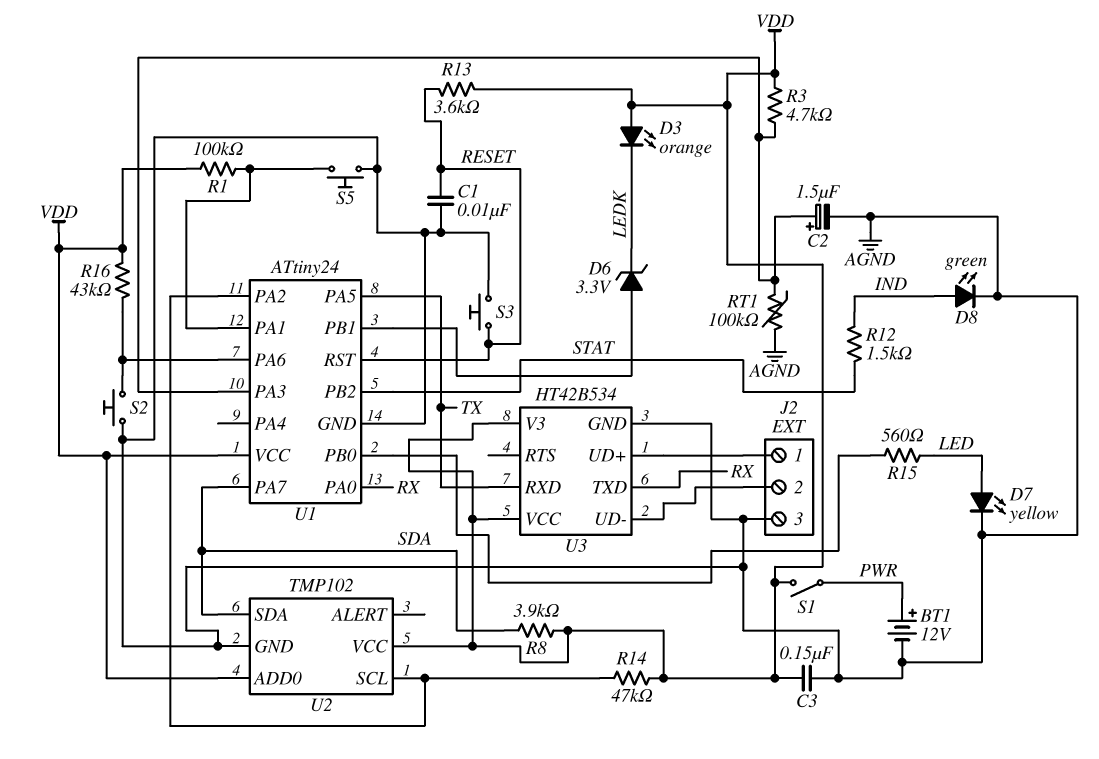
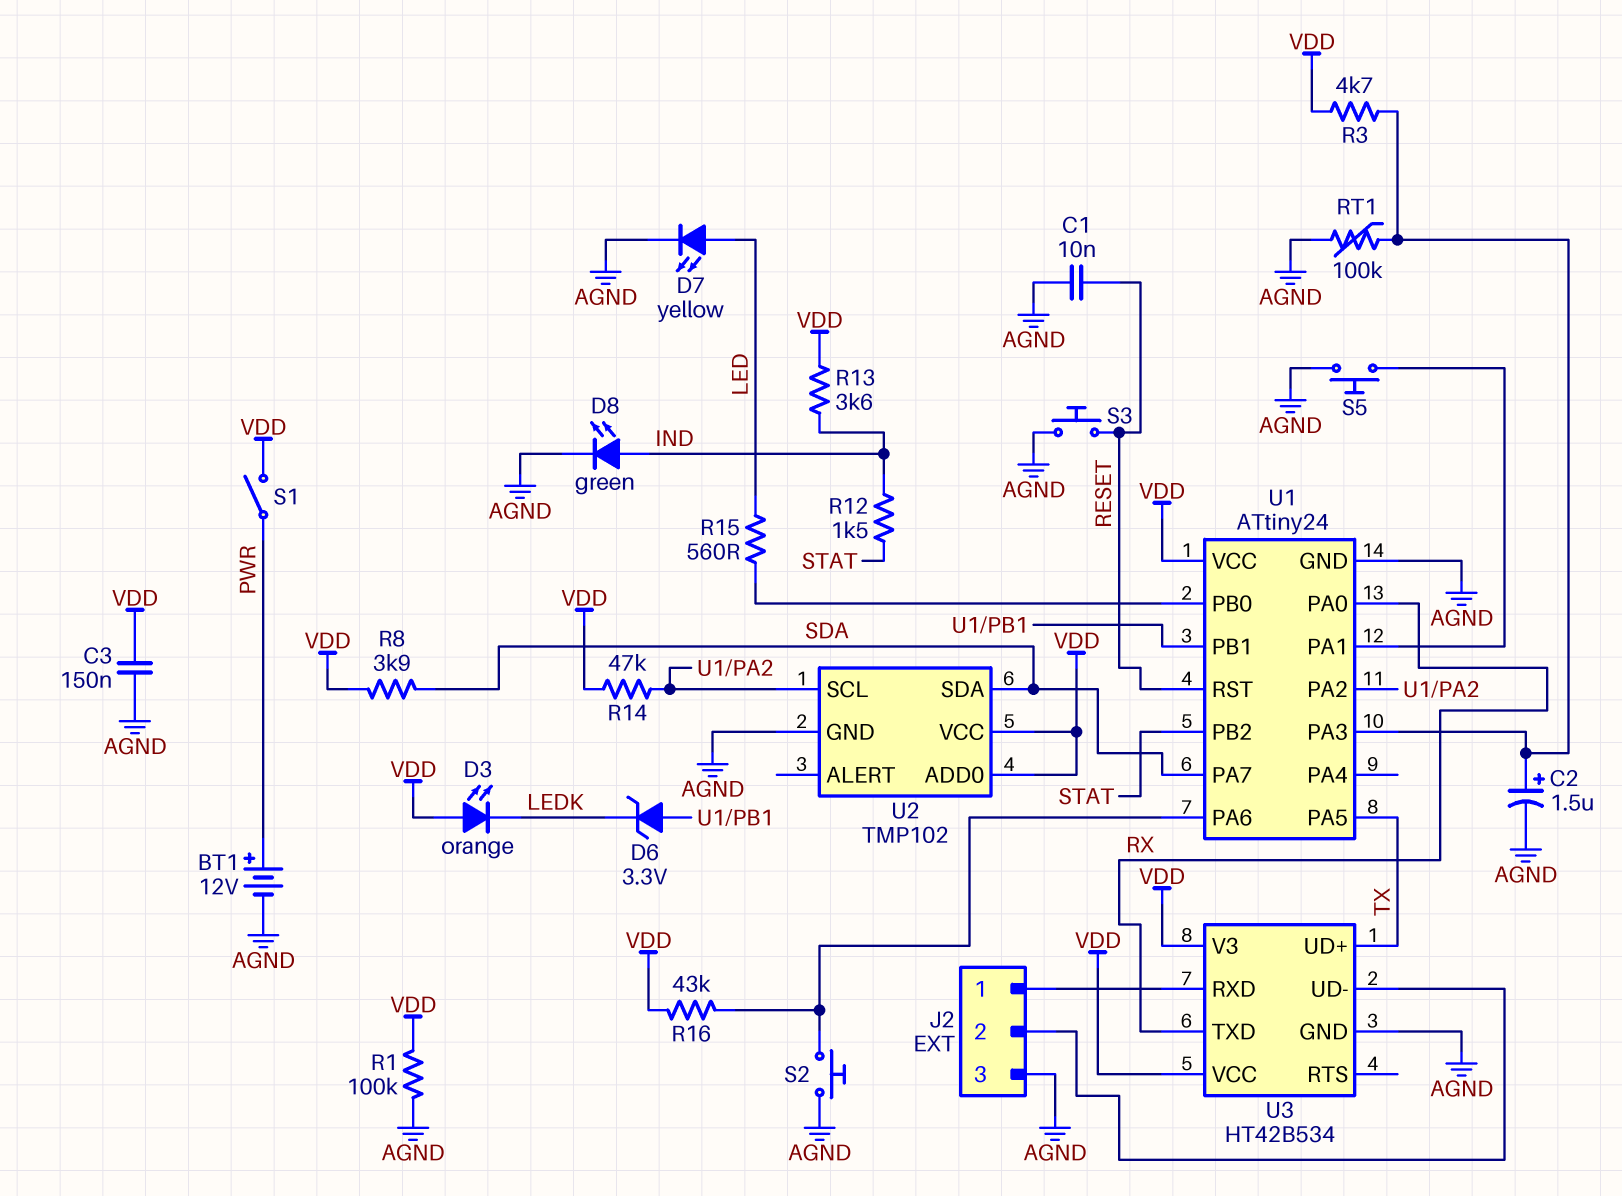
R1: 100k (U1/PA1, VDD) -> 100k (AGND, VDD)
R13: 3.6k (RESET, VDD) -> 3.6k (IND, VDD)
U3 pin RXD: TX -> J2/1
U3 pin UD+: J2/1 -> TX

